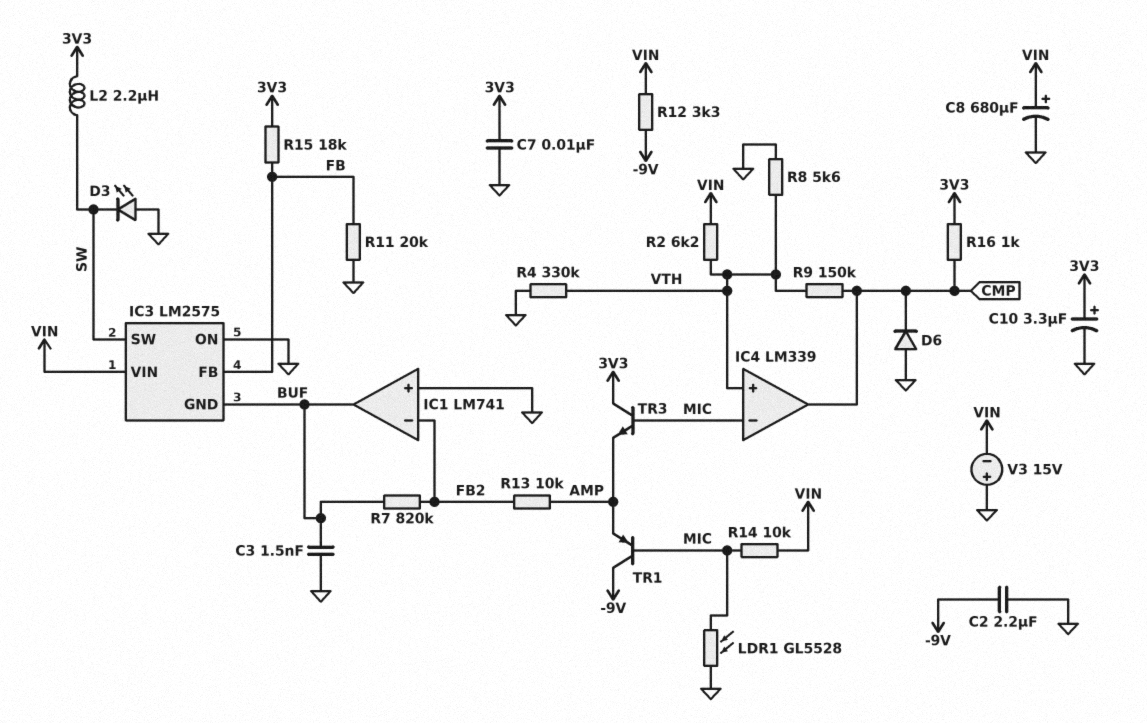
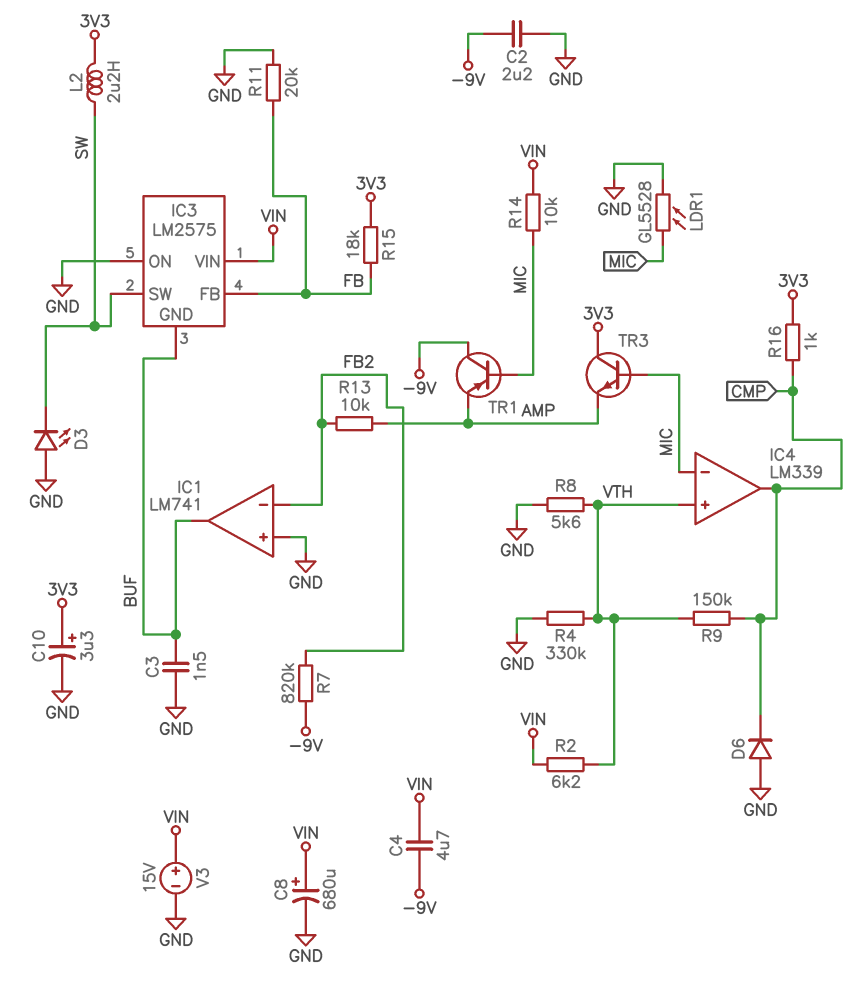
C4: none -> 4.7uF (-9V, VIN)
C7: 10nF (3V3, GND) -> none
R7: 820k (BUF, FB2) -> 820k (-9V, FB2)
R12: 3.3k (-9V, VIN) -> none
V3: 15V (plus GND, minus VIN) -> 15V (plus VIN, minus GND)

